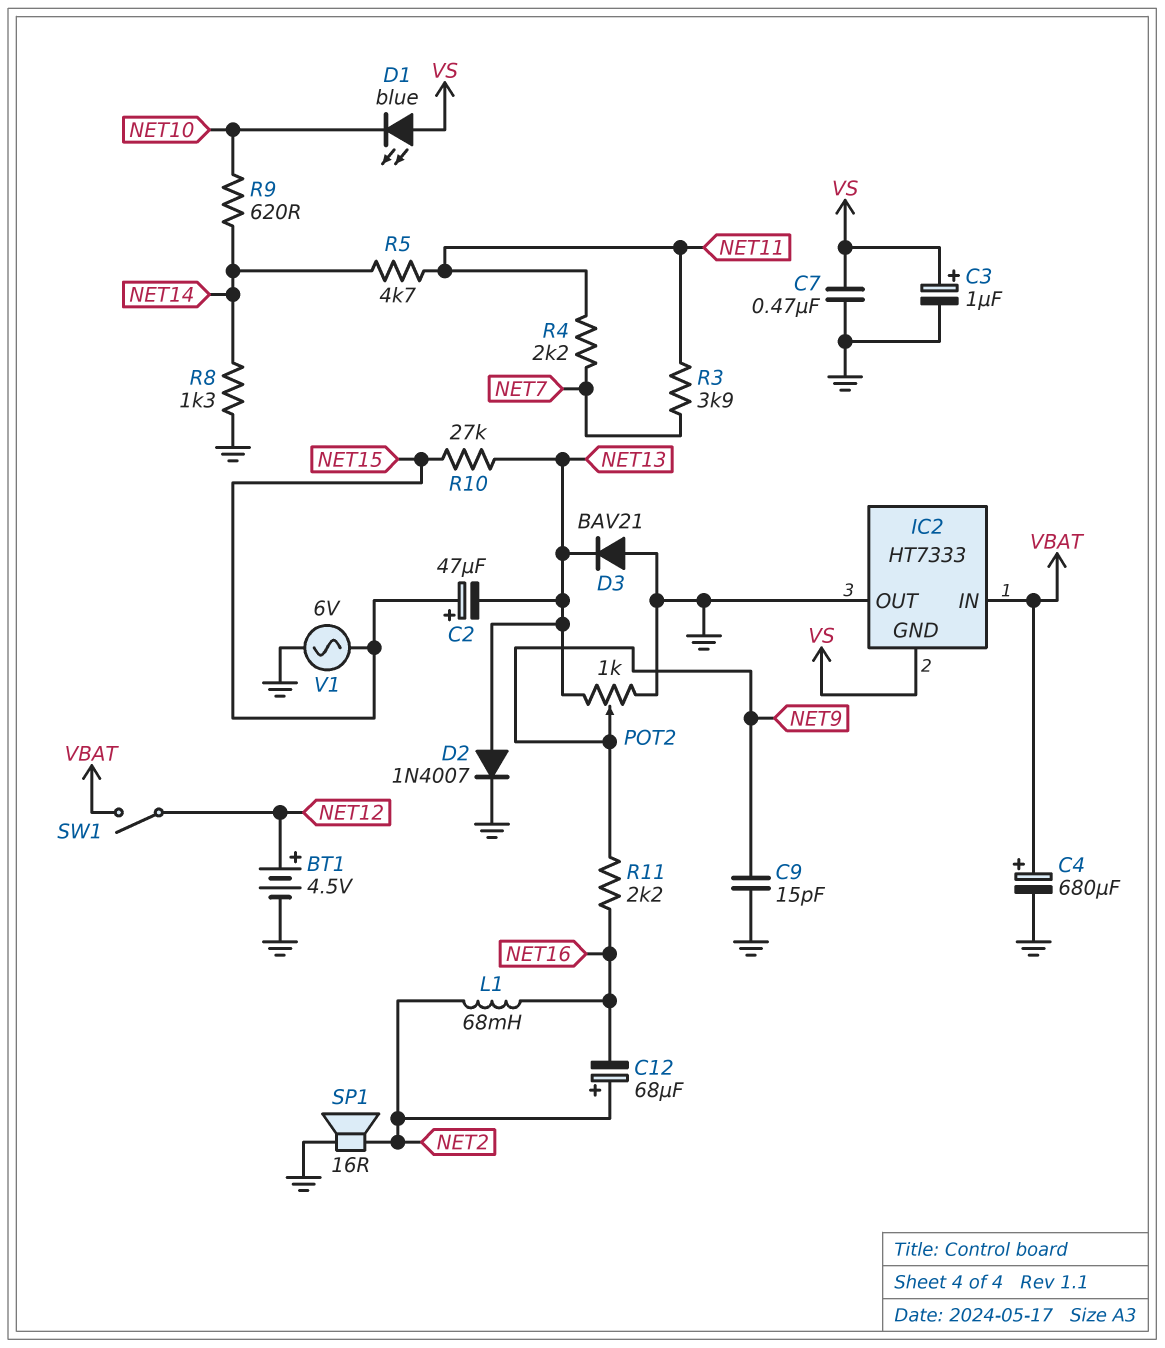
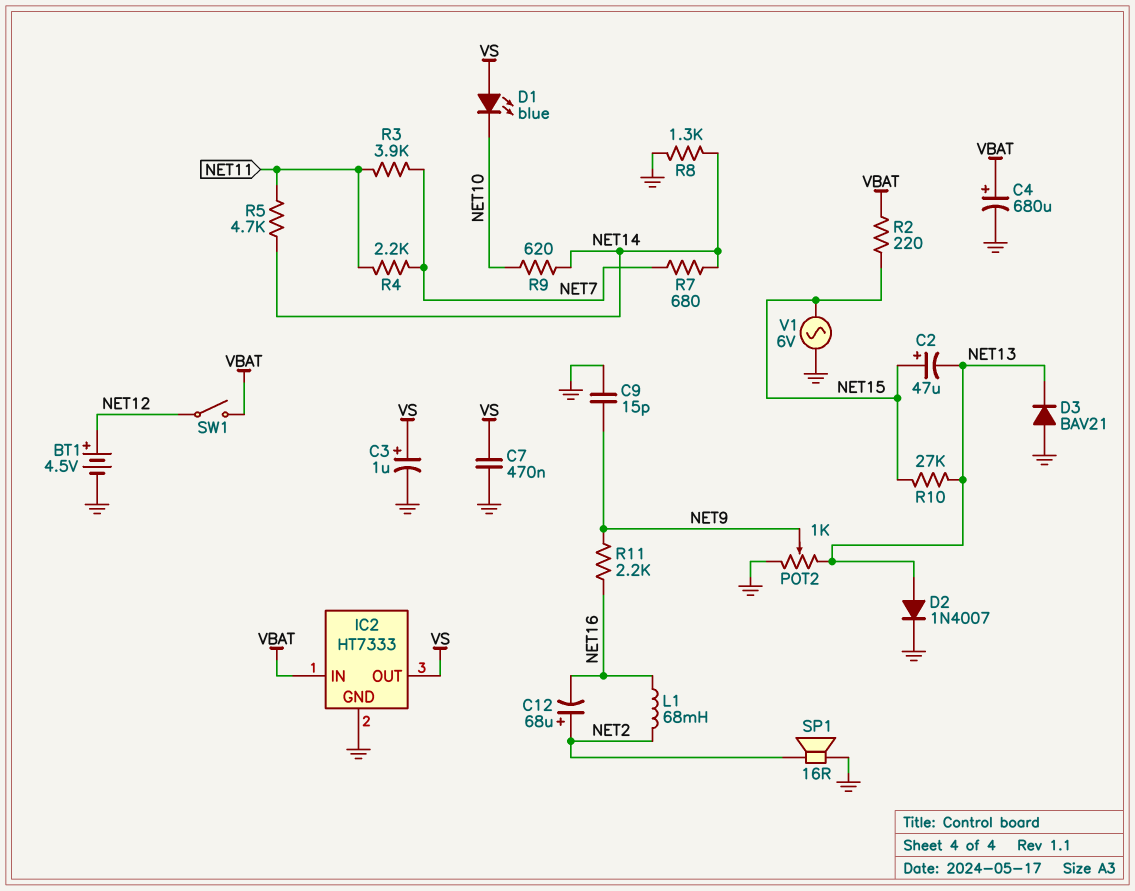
IC2 pin GND: VS -> GND
IC2 pin OUT: GND -> VS
R2: none -> 220 (NET15, VBAT)
R7: none -> 680 (NET7, NET14)

